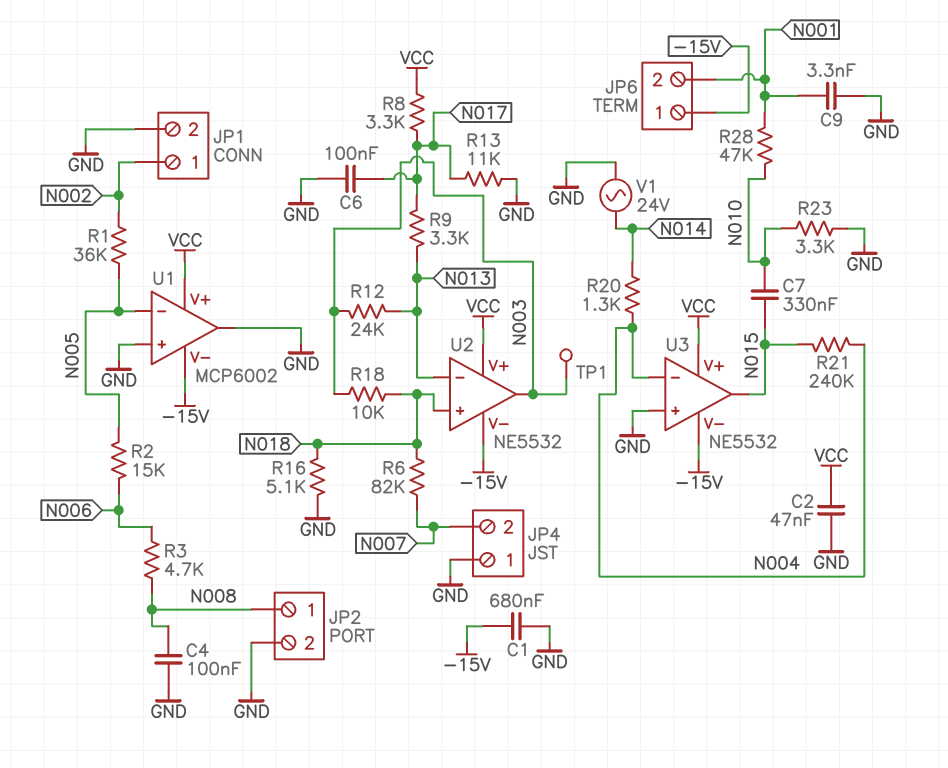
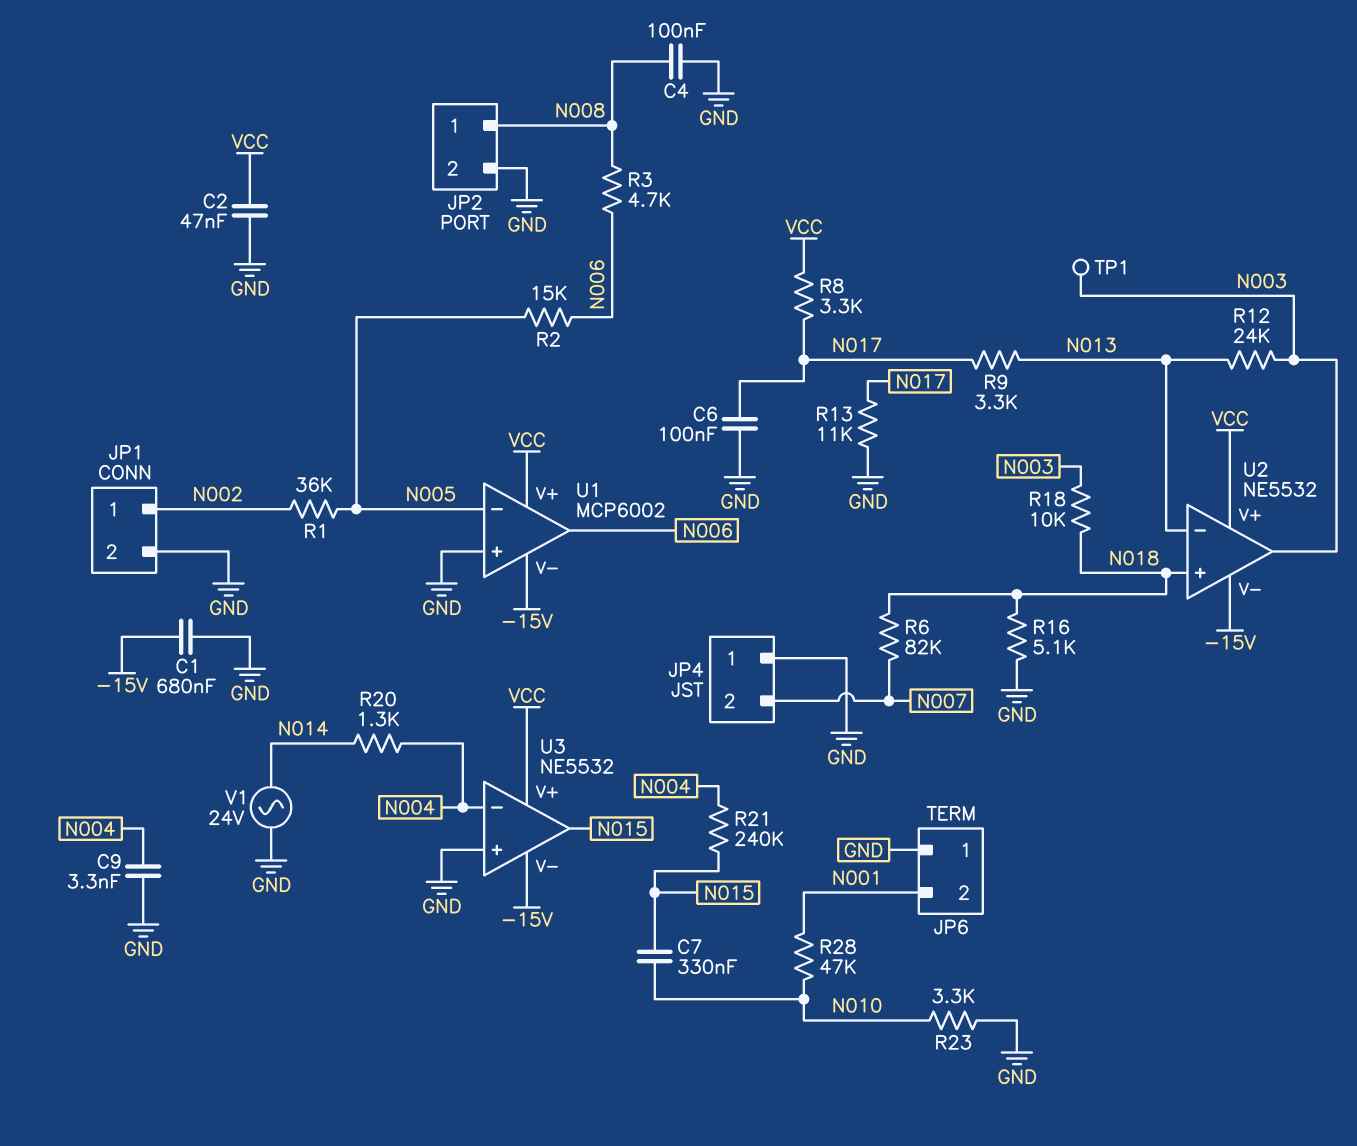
C9: 3.3nF (GND, N001) -> 3.3nF (GND, N004)
JP6 pin 1: -15V -> GND
U1 pin out: GND -> N006

